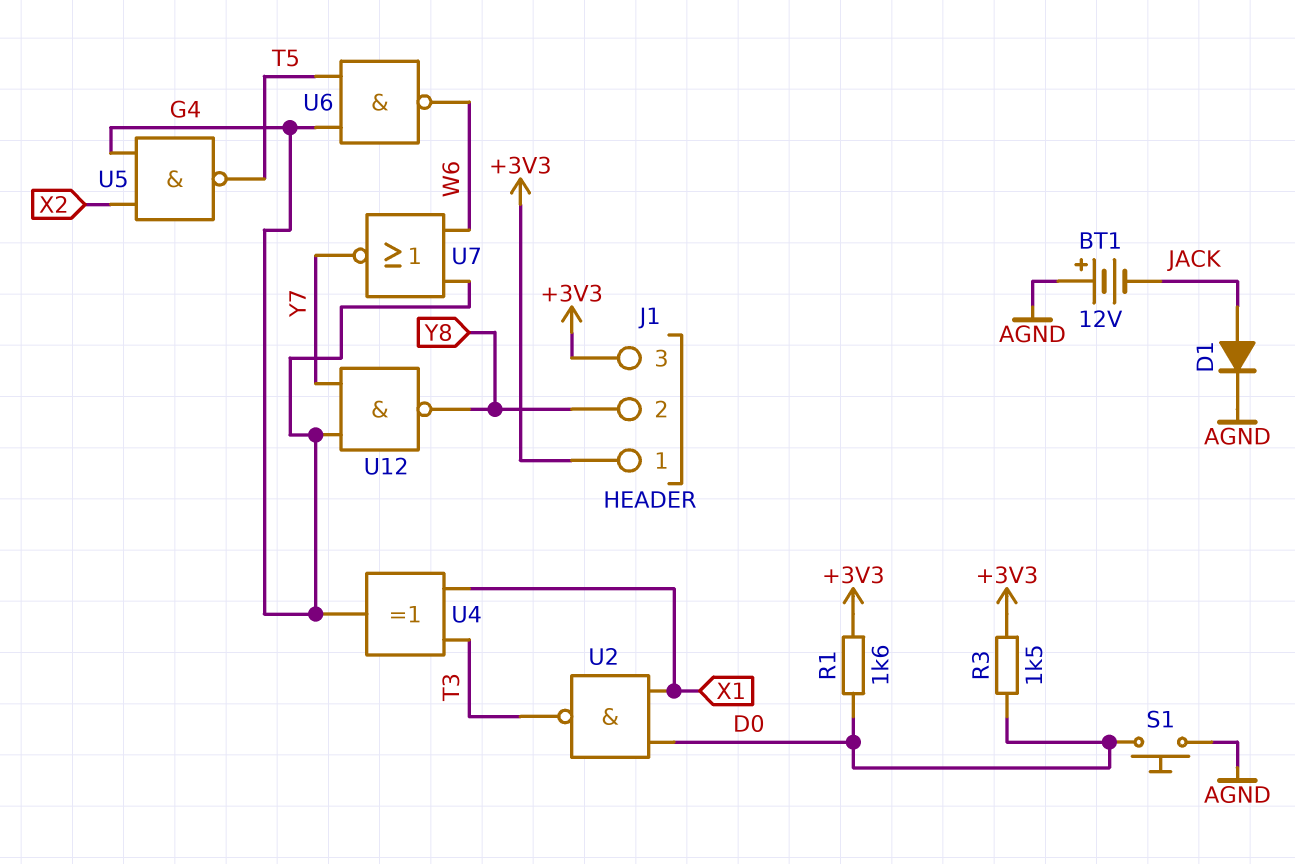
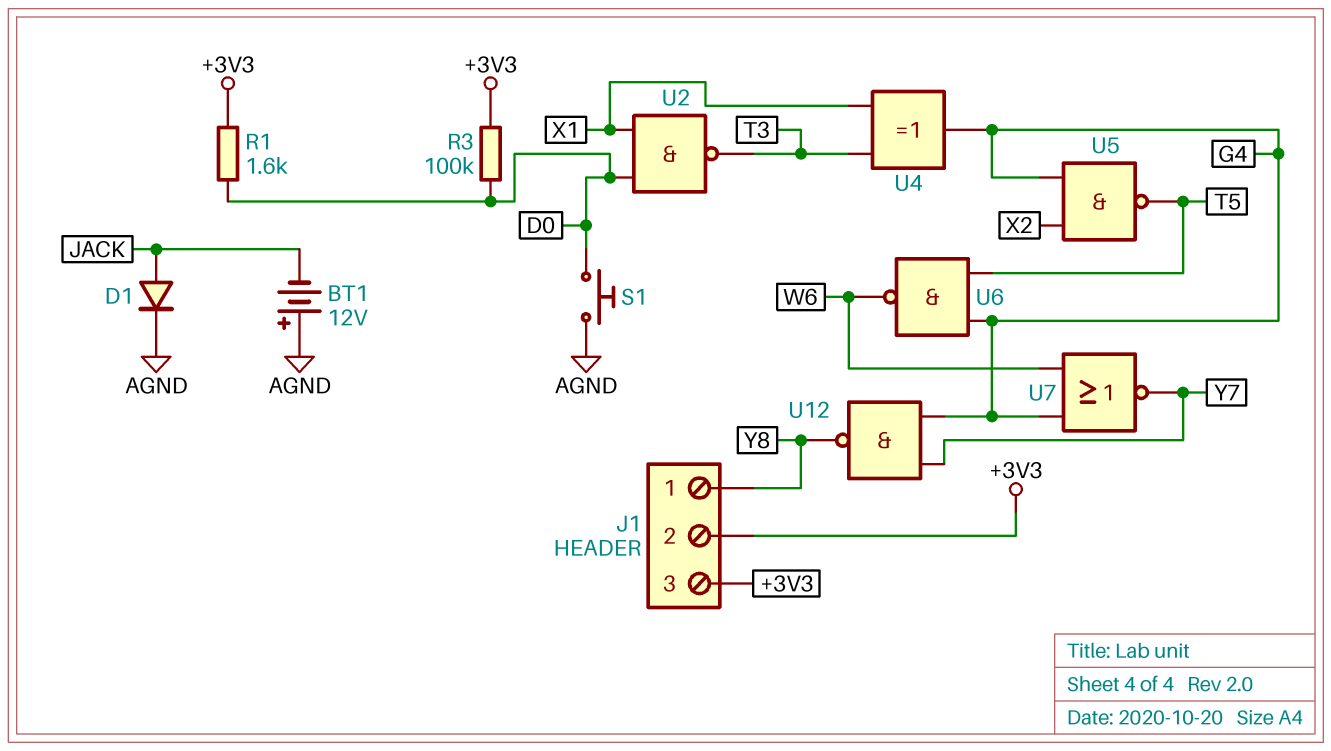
J1 pin 1: +3V3 -> Y8
J1 pin 2: Y8 -> +3V3
R3: 1.5k (+3V3, D0) -> 100k (+3V3, D0)

